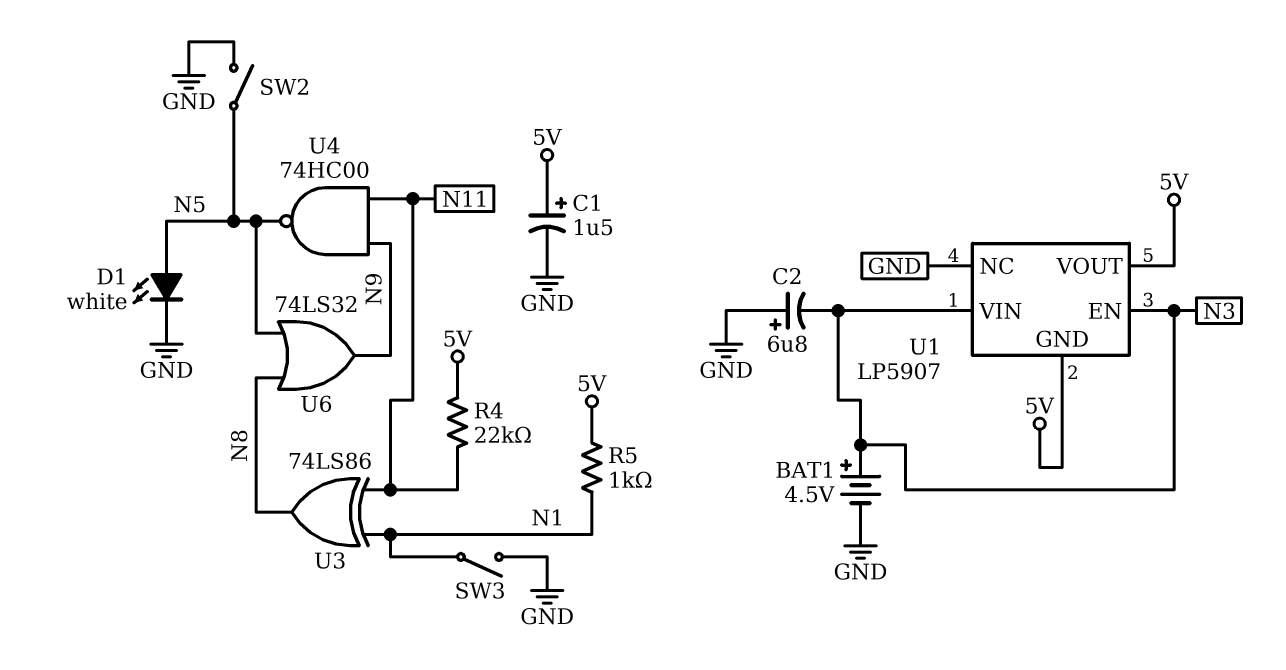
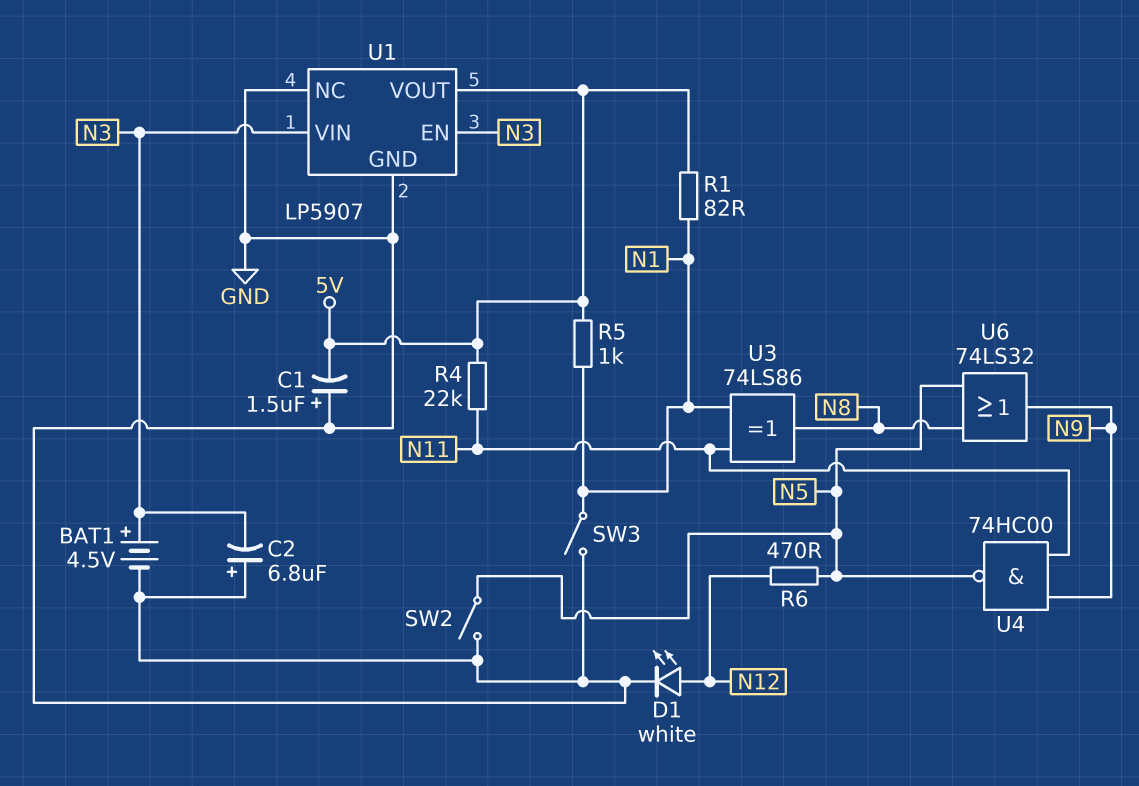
C1: 1.5uF (plus 5V, minus GND) -> 1.5uF (plus GND, minus 5V)
D1: LED white (A N5, K GND) -> LED white (A N12, K GND)
R1: none -> 82 (5V, N1)
R6: none -> 470 (N5, N12)
U1 pin GND: 5V -> GND

